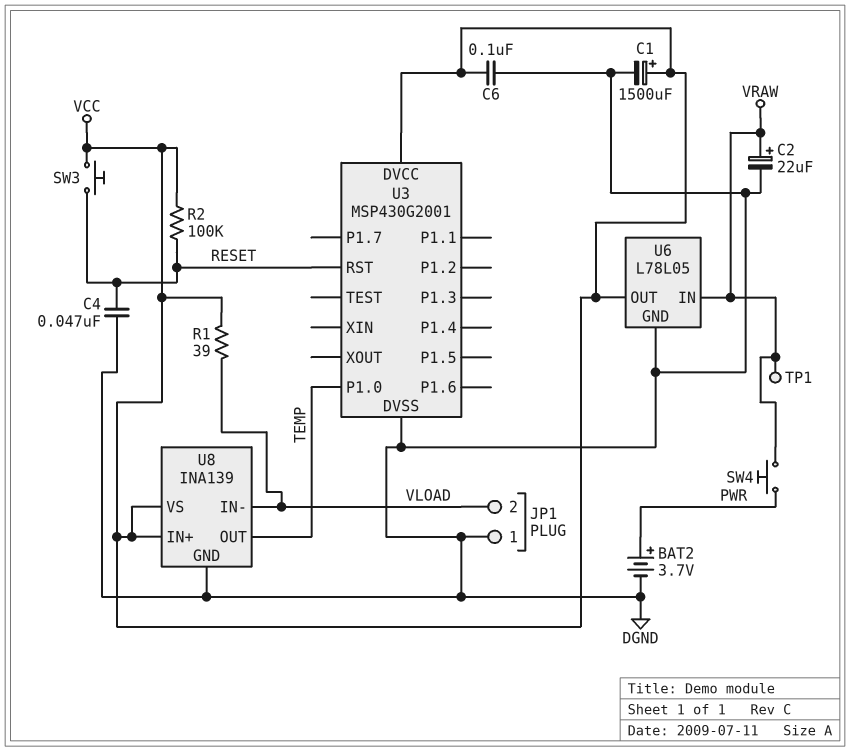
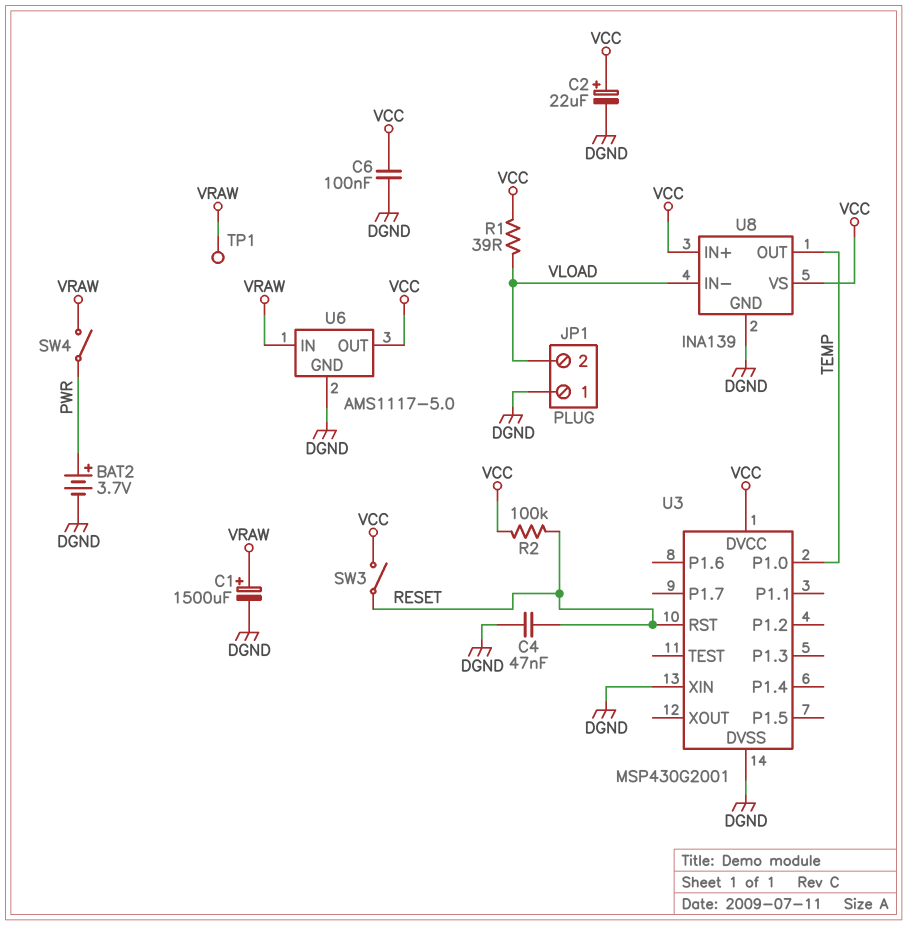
C1: 1500uF (plus VCC, minus DGND) -> 1500uF (plus VRAW, minus DGND)
C2: 22uF (plus VRAW, minus DGND) -> 22uF (plus VCC, minus DGND)
SW3: button (RESET, VCC) -> switch (RESET, VCC)
SW4: button (PWR, VRAW) -> switch (PWR, VRAW)
U3 pin XIN: none -> DGND
U6: L78L05 -> AMS1117-5.0

